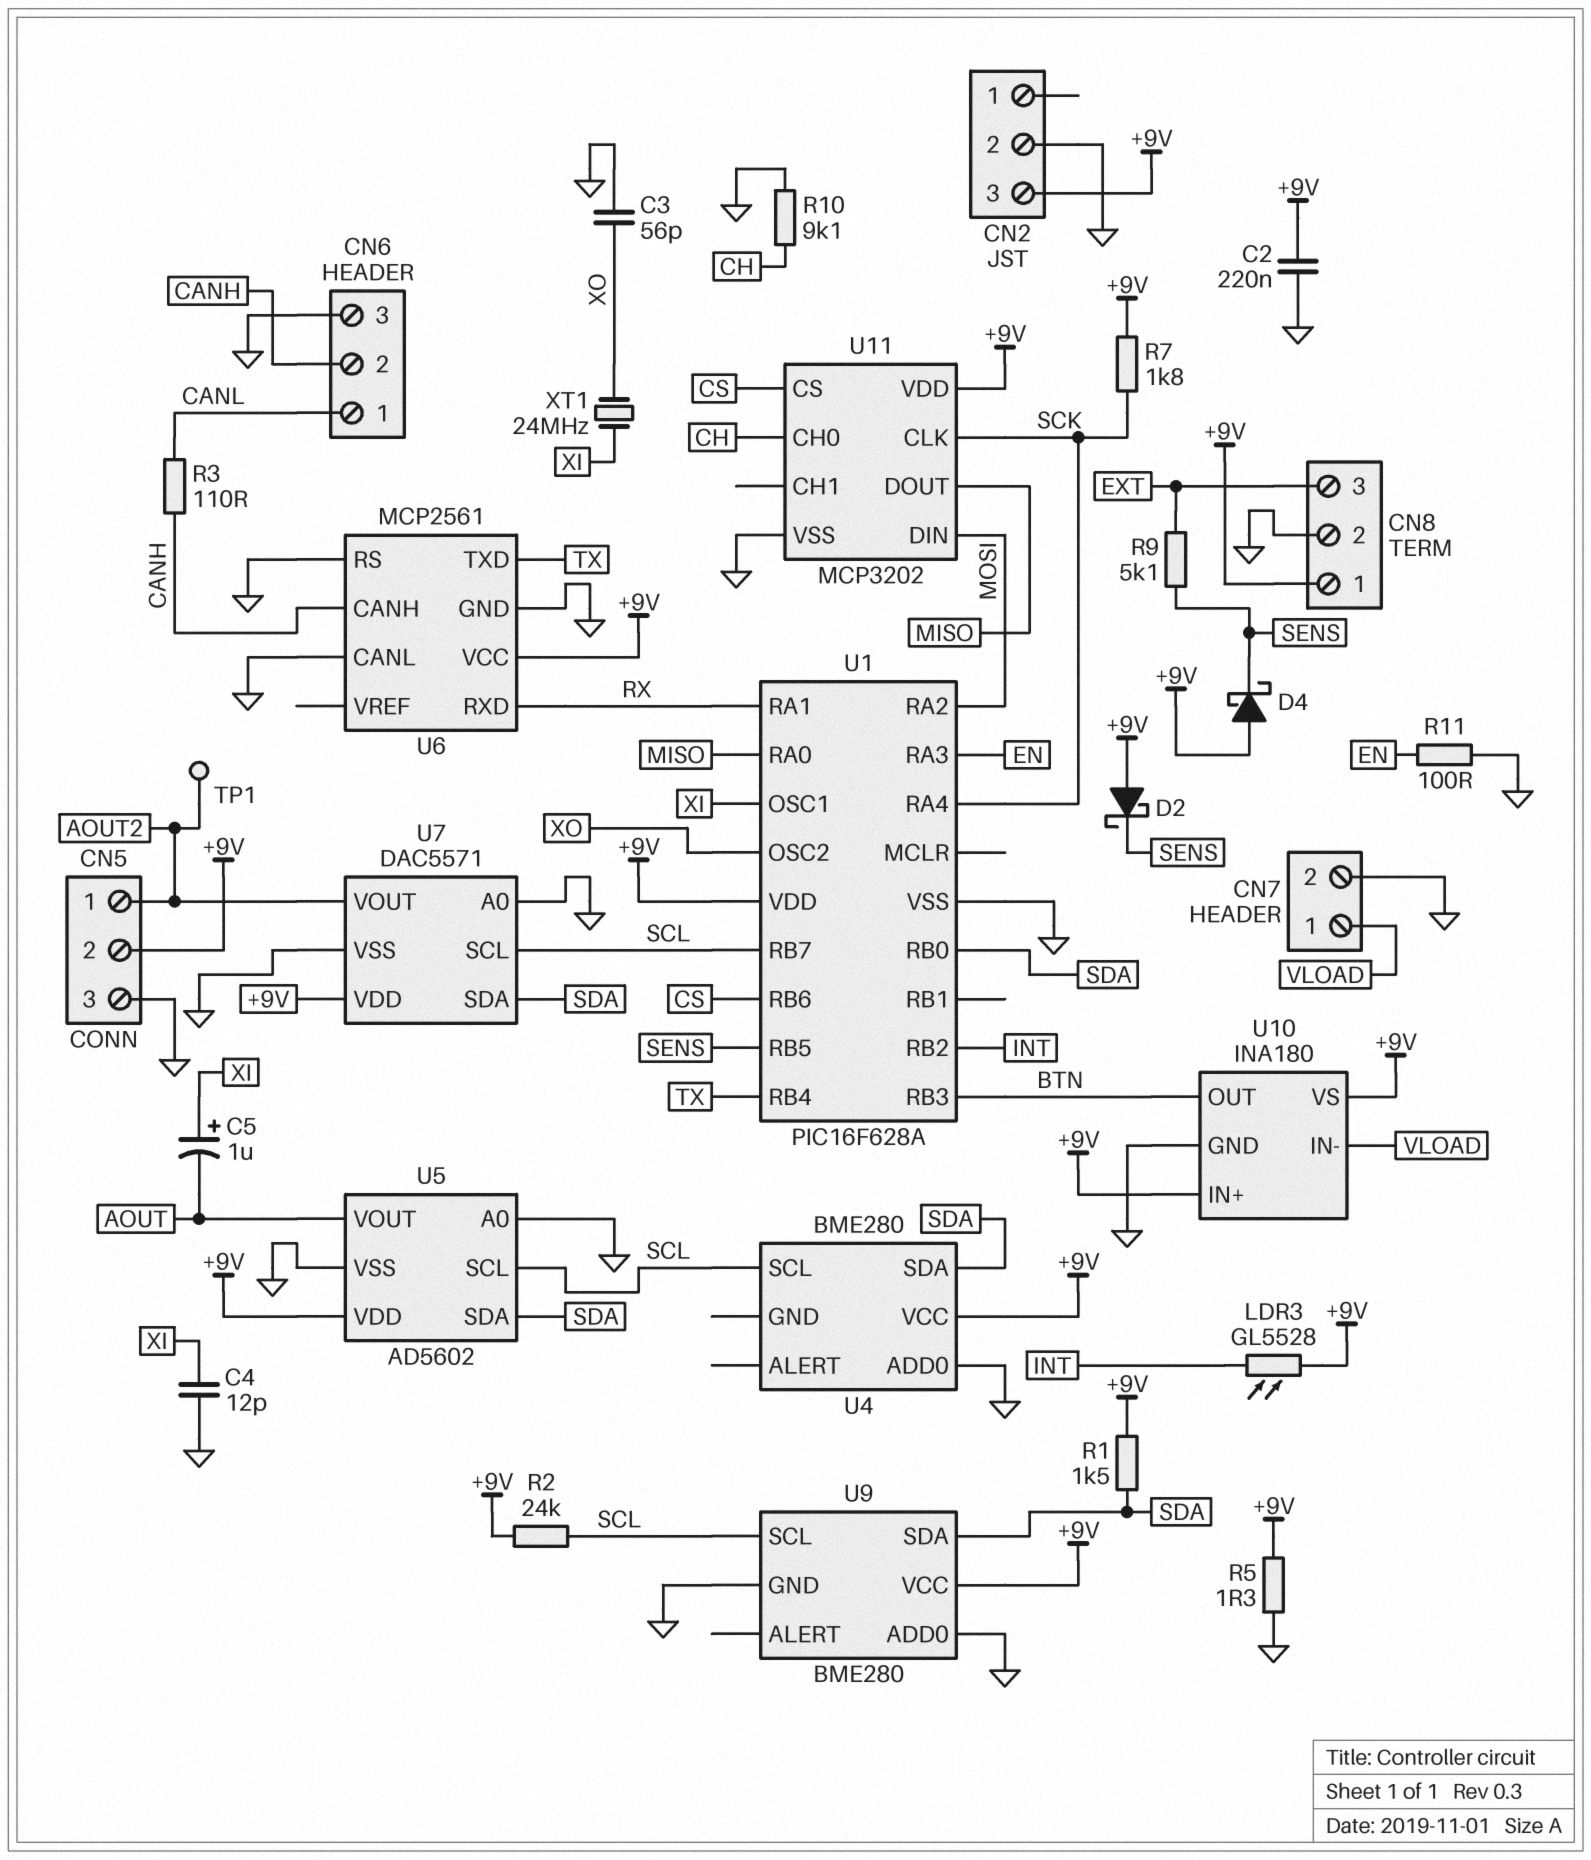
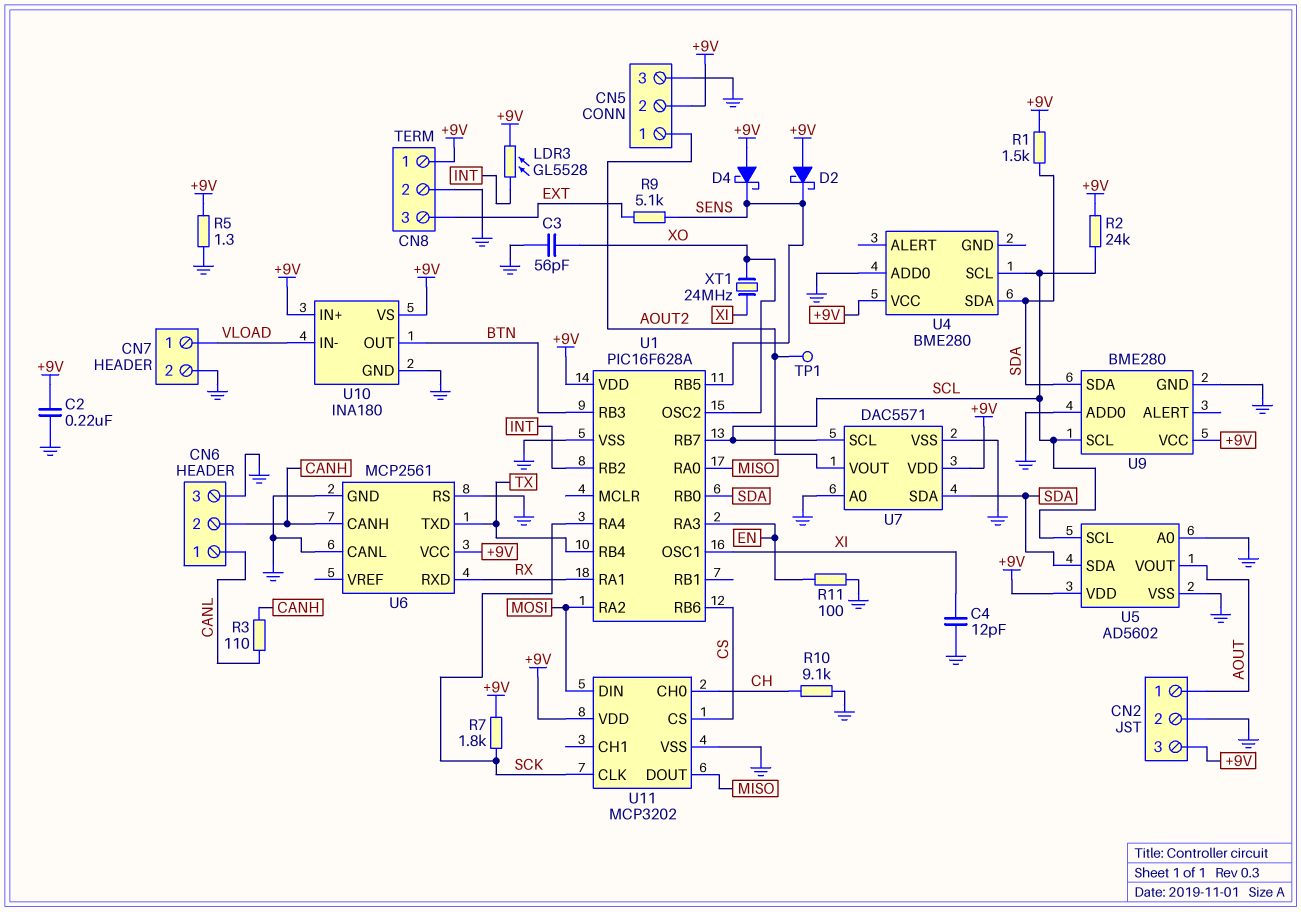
C5: 1uF (plus XI, minus AOUT) -> none
CN2 pin 1: none -> AOUT

